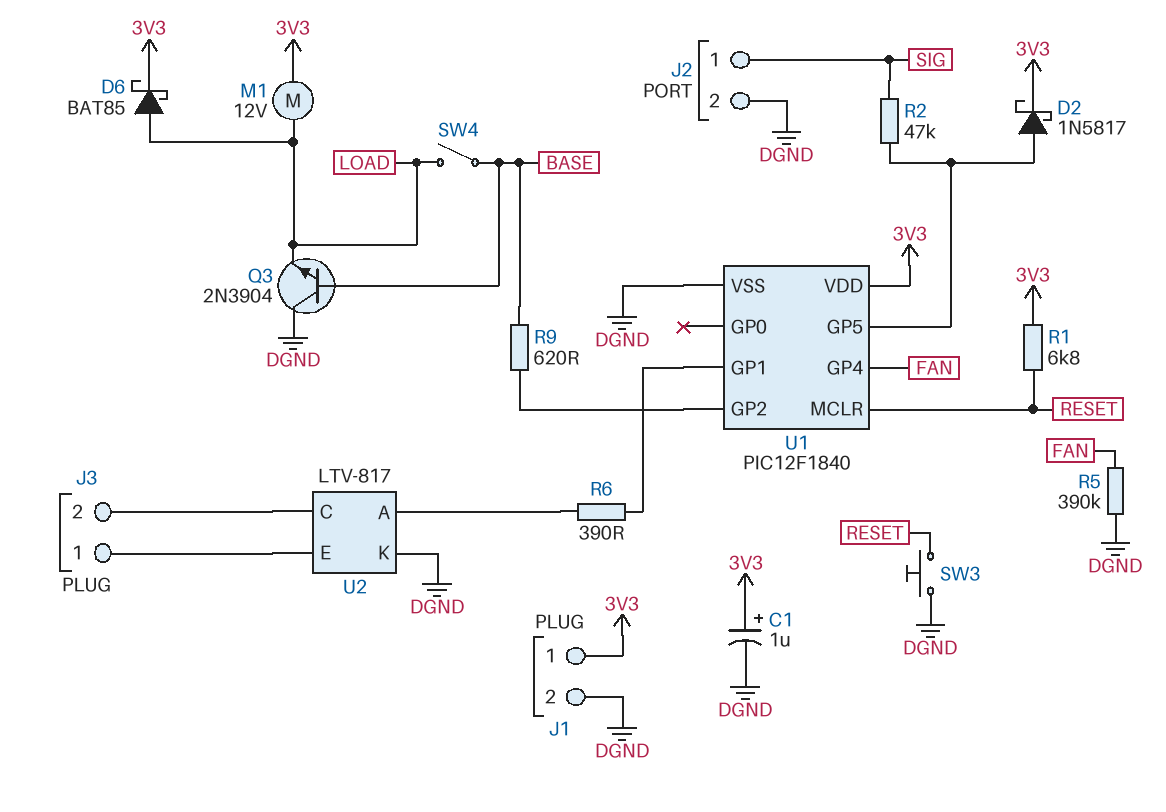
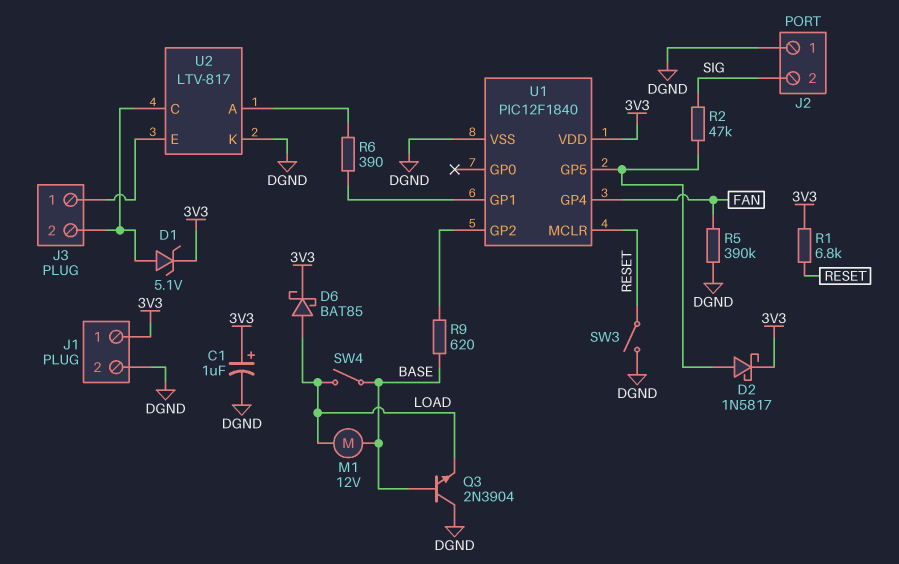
D1: none -> zener 5.1V (A J3/2, K 3V3)
J2 pin 1: SIG -> DGND
J2 pin 2: DGND -> SIG
M1: motor 12V (3V3, LOAD) -> motor 12V (BASE, LOAD)
SW3: button (DGND, RESET) -> switch (DGND, RESET)

